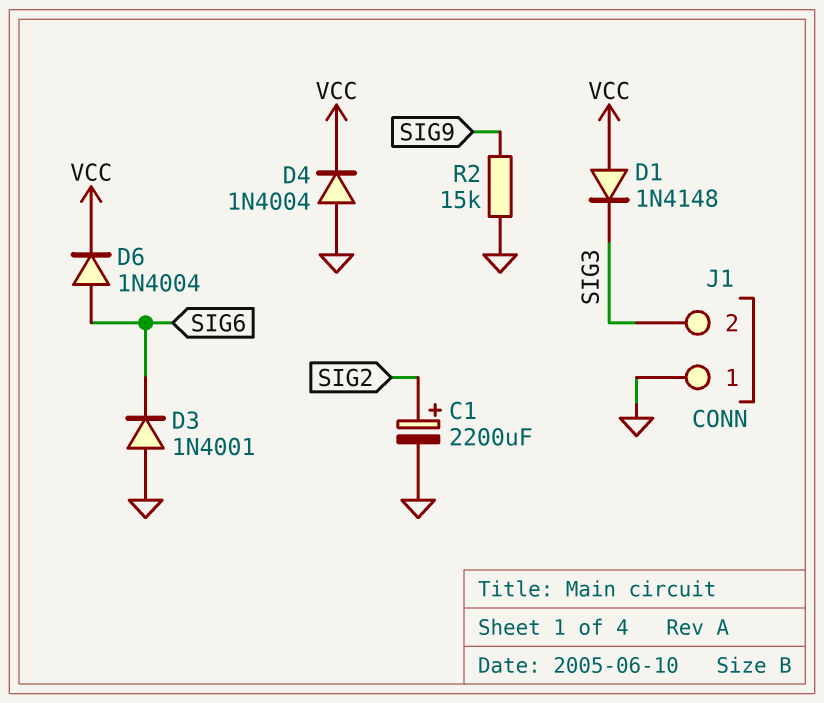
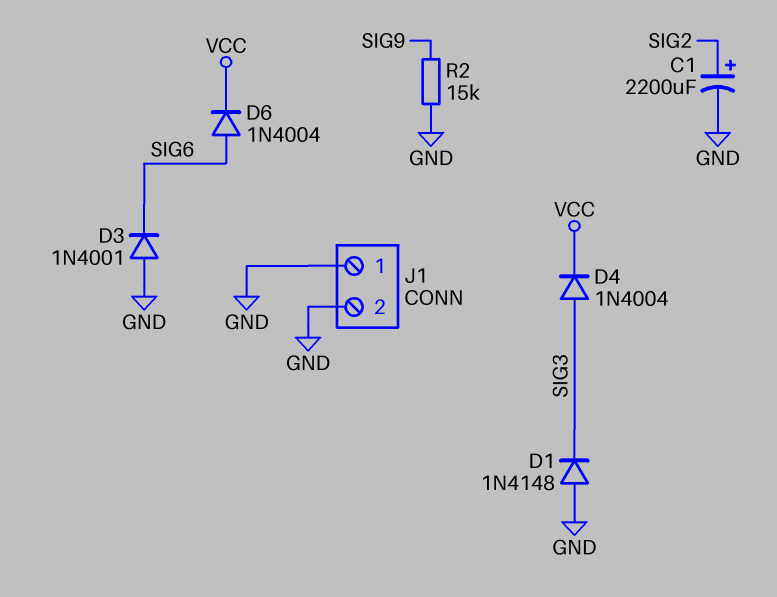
D1: diode 1N4148 (A VCC, K SIG3) -> diode 1N4148 (A GND, K SIG3)
D4: diode 1N4004 (A GND, K VCC) -> diode 1N4004 (A SIG3, K VCC)
J1 pin 2: SIG3 -> GND

